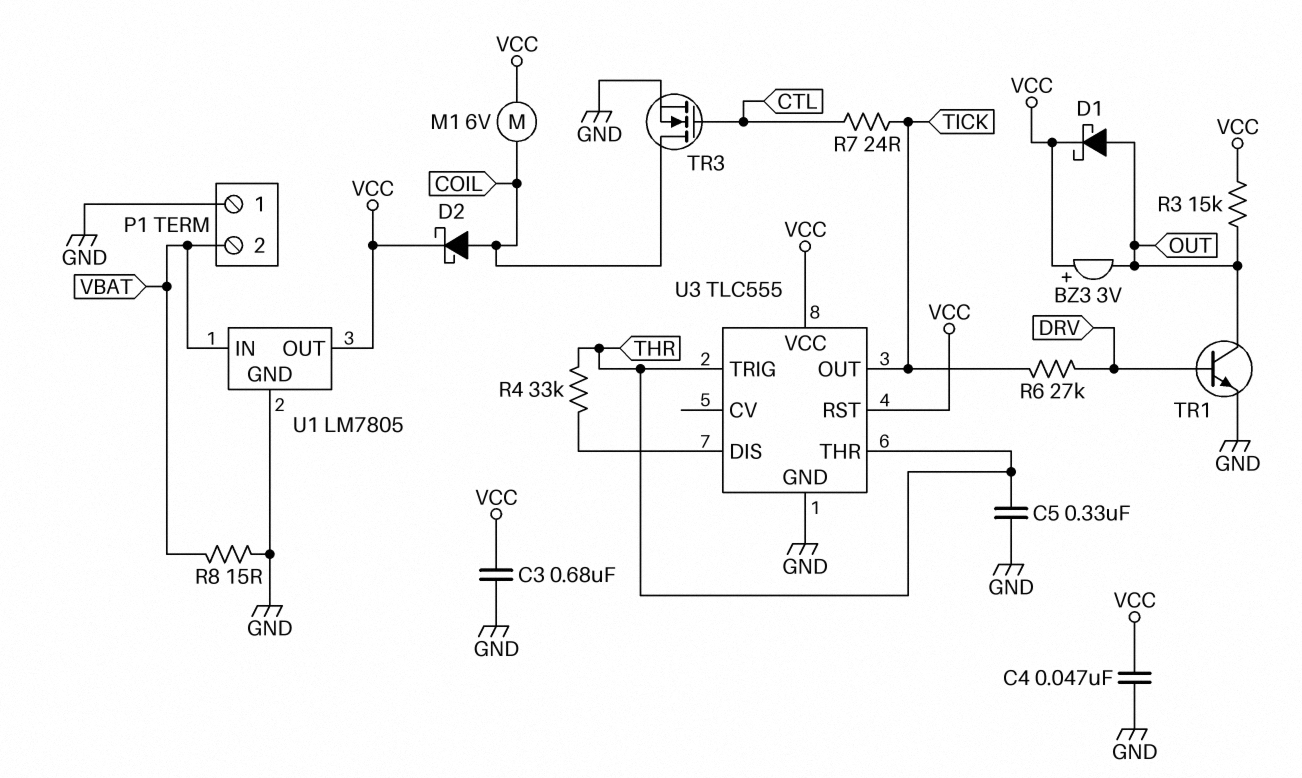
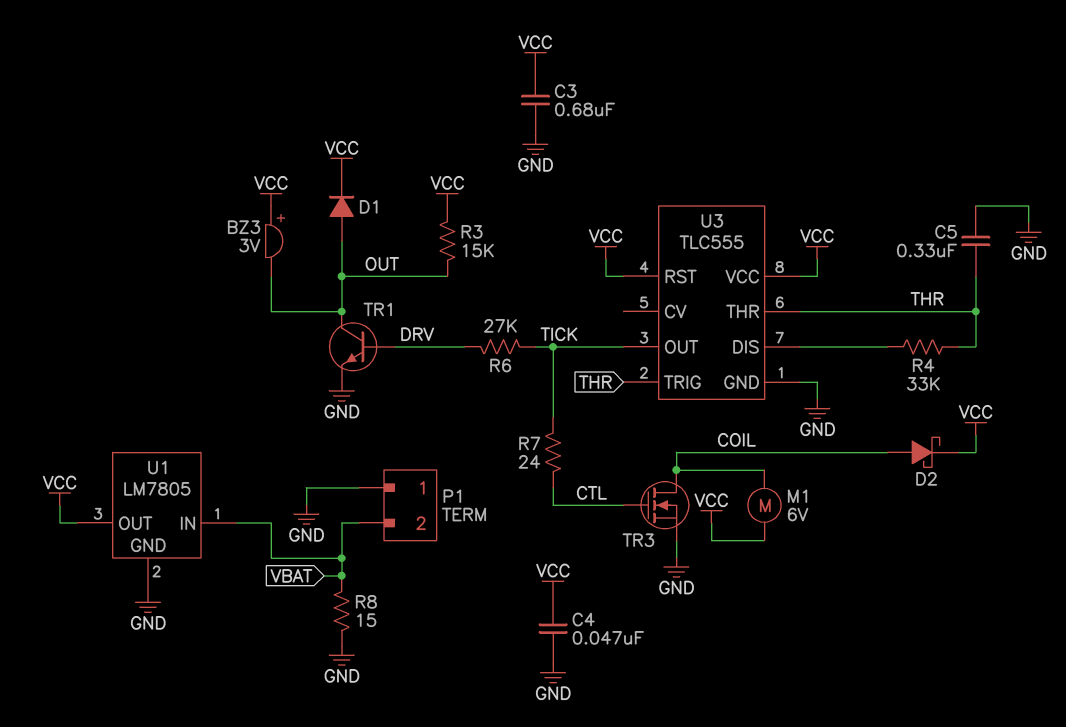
D1: schottky (A OUT, K VCC) -> diode (A OUT, K VCC)

